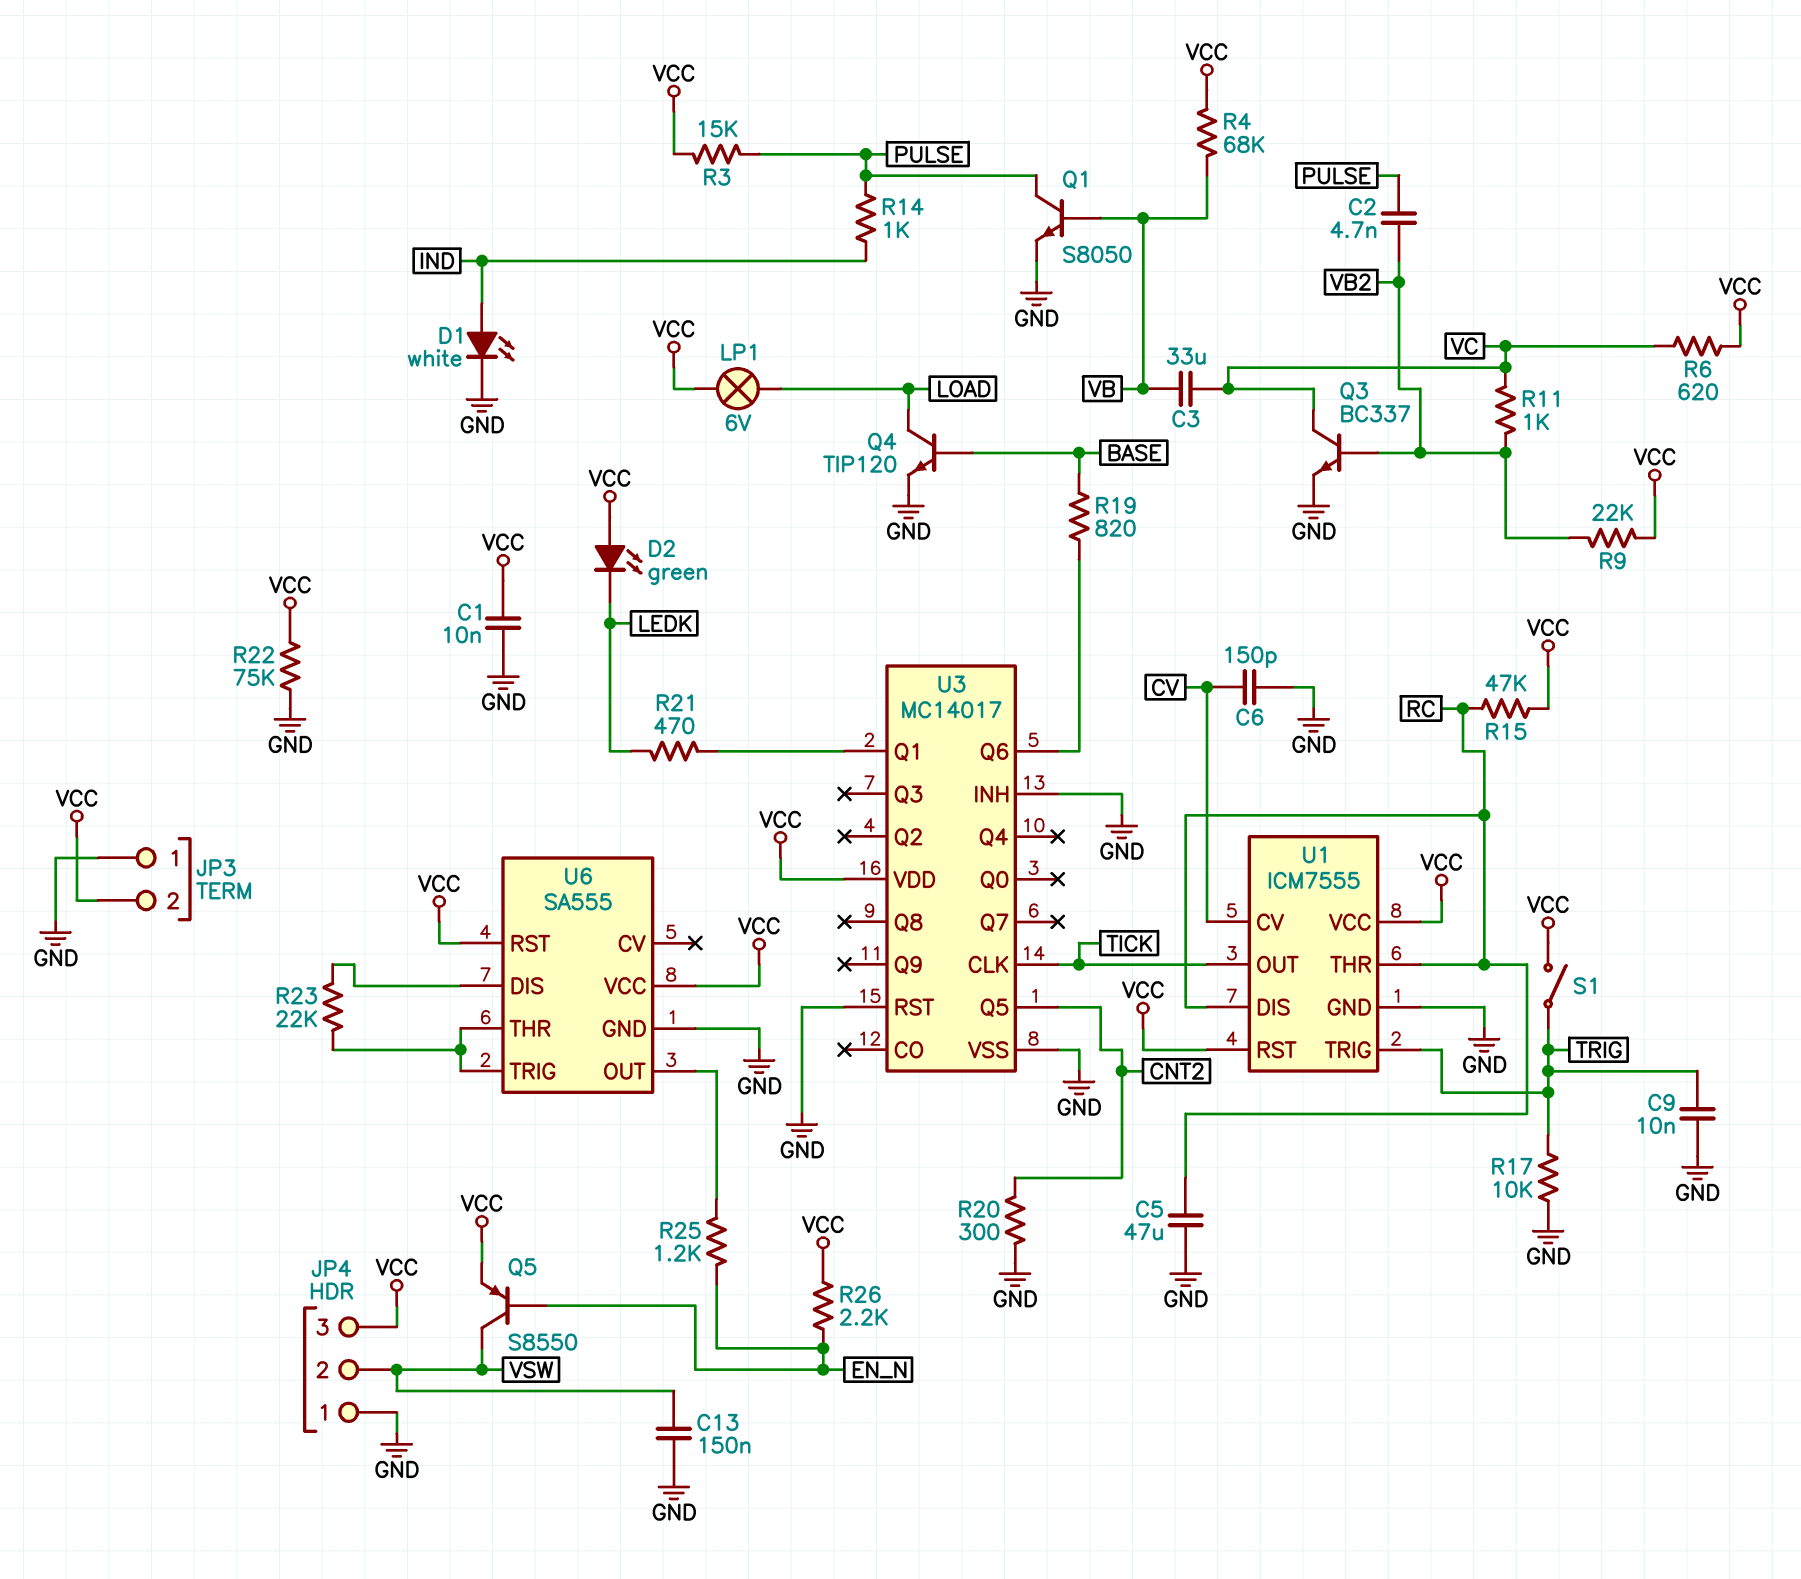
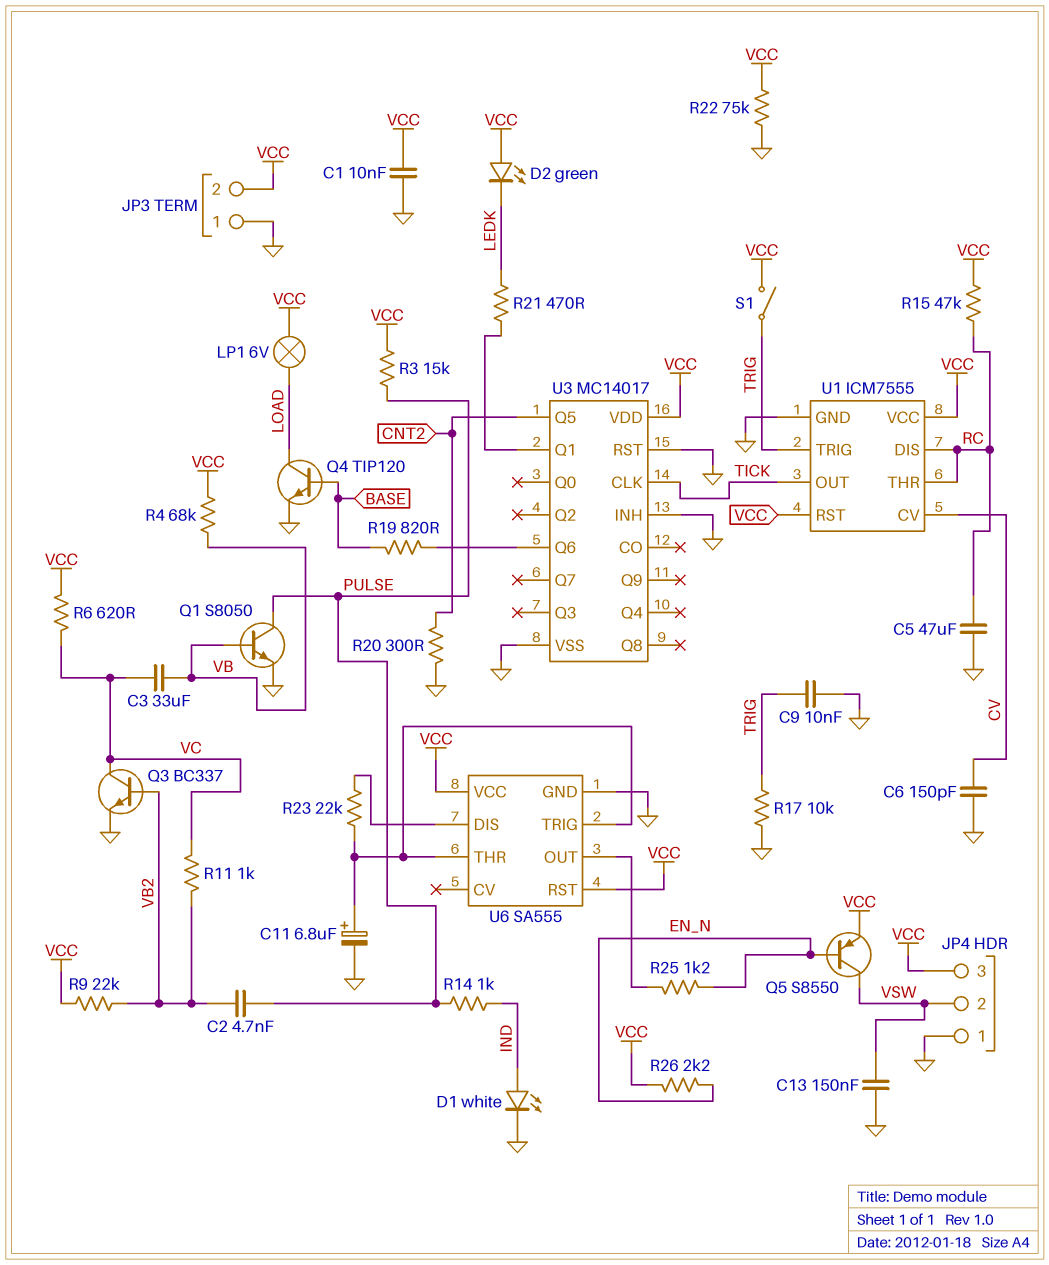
C11: none -> 6.8uF (plus U6/THR, minus GND)

